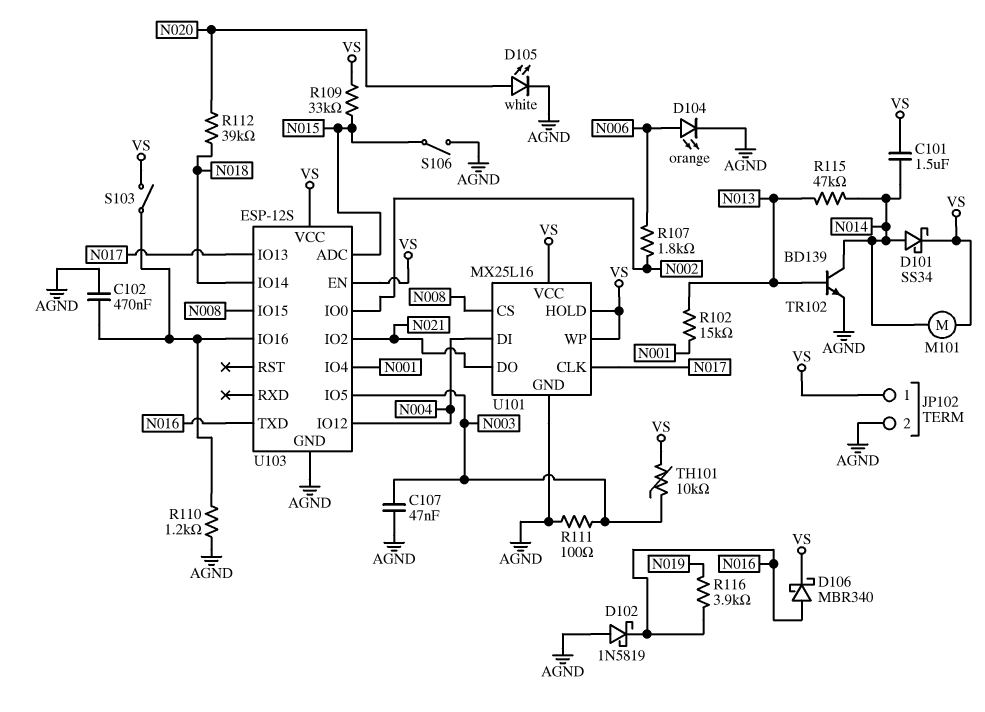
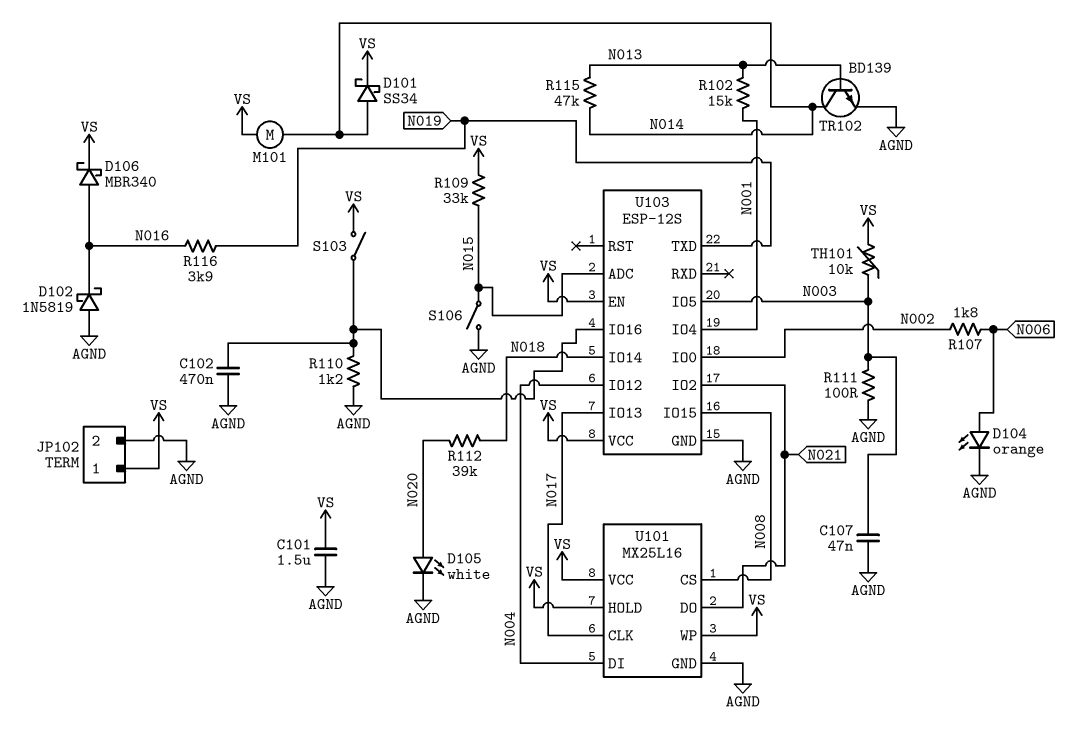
C101: 1.5uF (N014, VS) -> 1.5uF (AGND, VS)
U103 pin TXD: N016 -> N019

